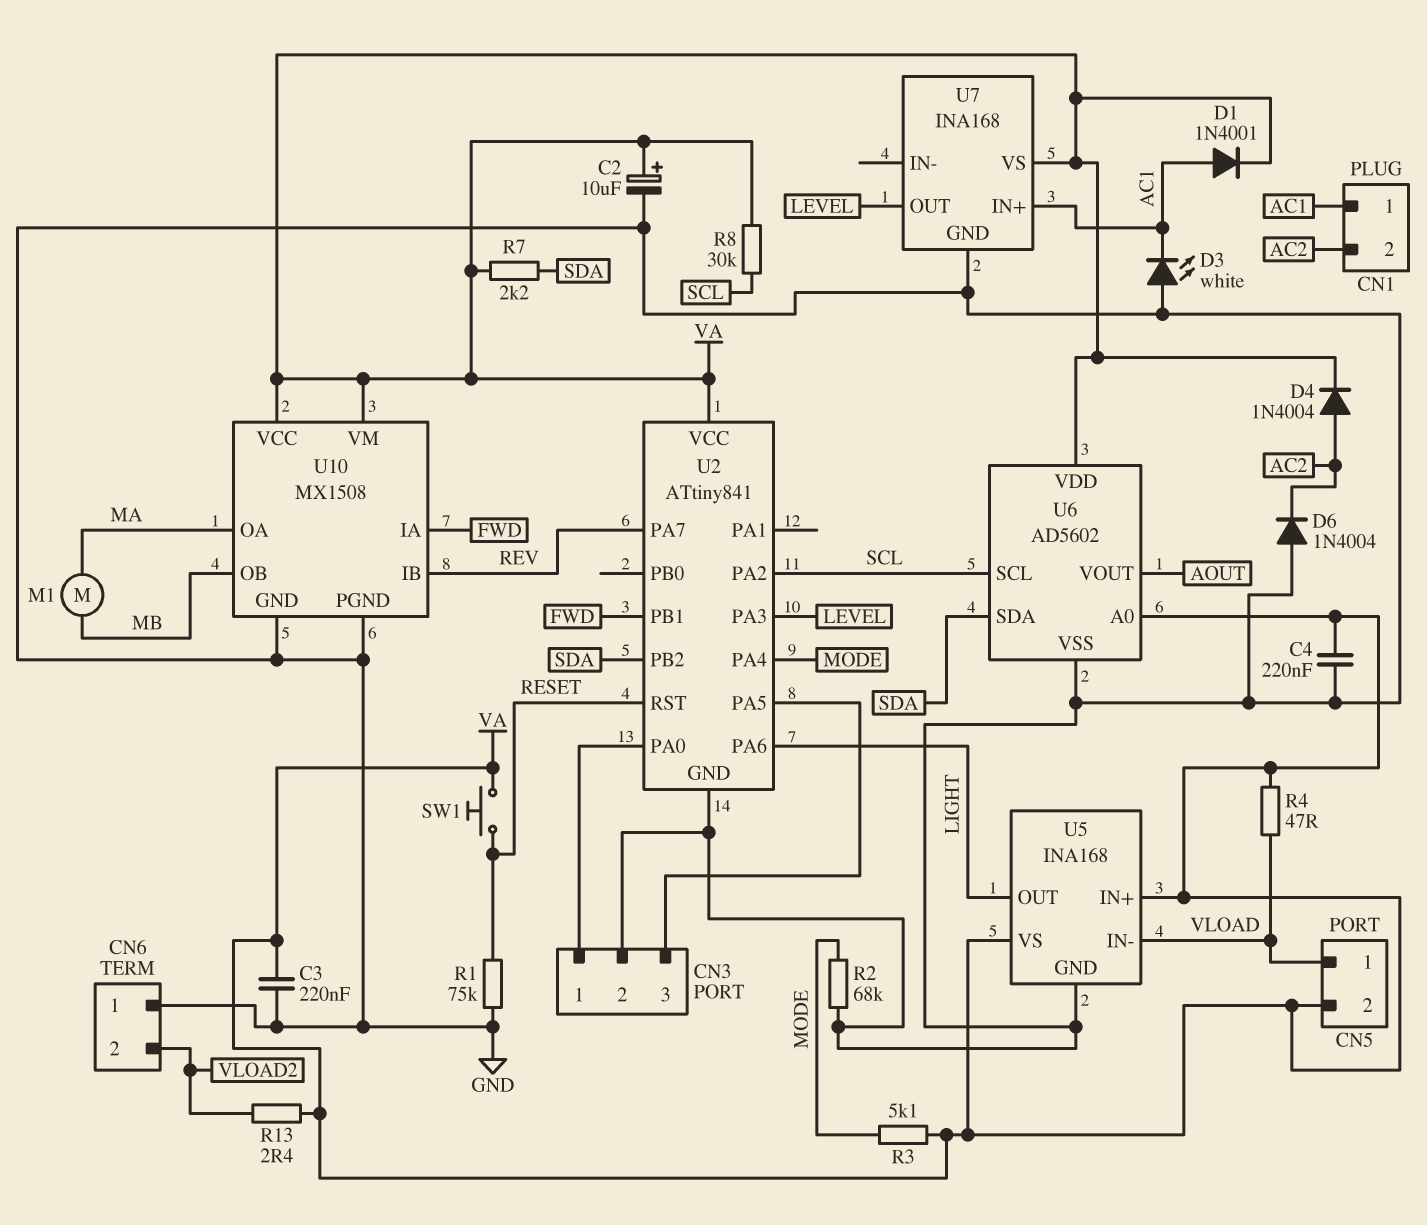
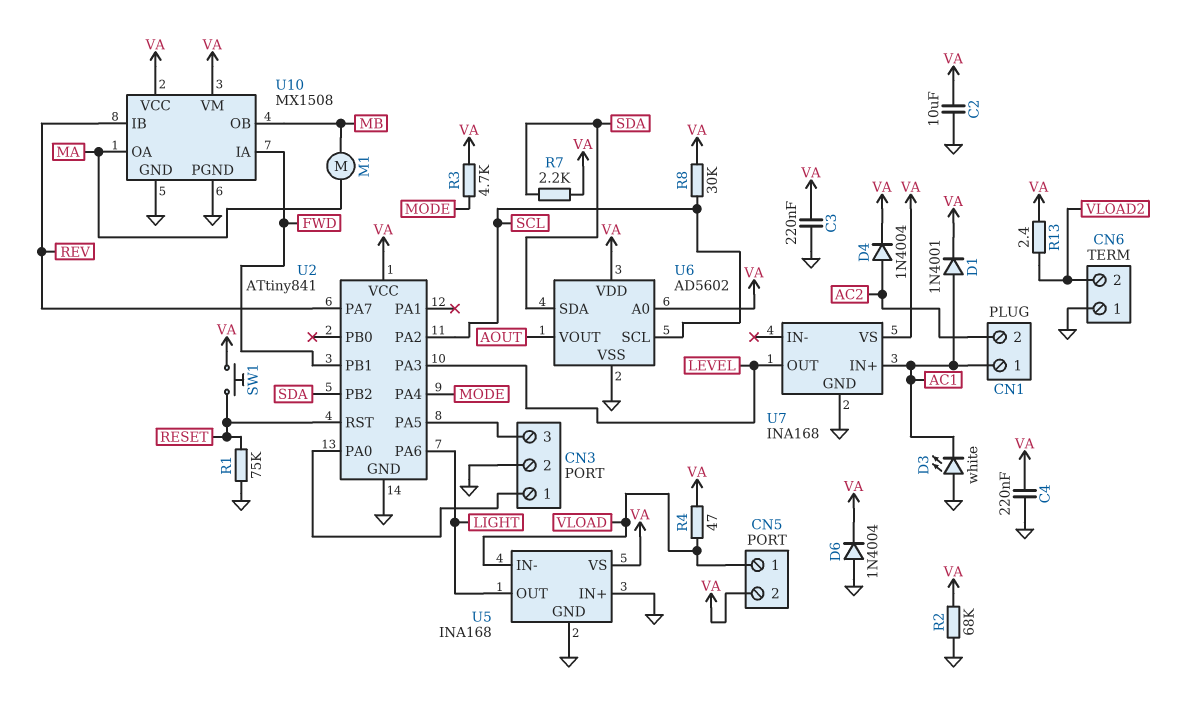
C2: 10uF (plus VA, minus GND) -> 10uF (GND, VA)
D6: diode 1N4004 (A GND, K AC2) -> diode 1N4004 (A GND, K VA)
R2: 68k (GND, MODE) -> 68k (GND, VA)
R3: 5.1k (MODE, VA) -> 4.7k (MODE, VA)
U5 pin IN+: VA -> GND

